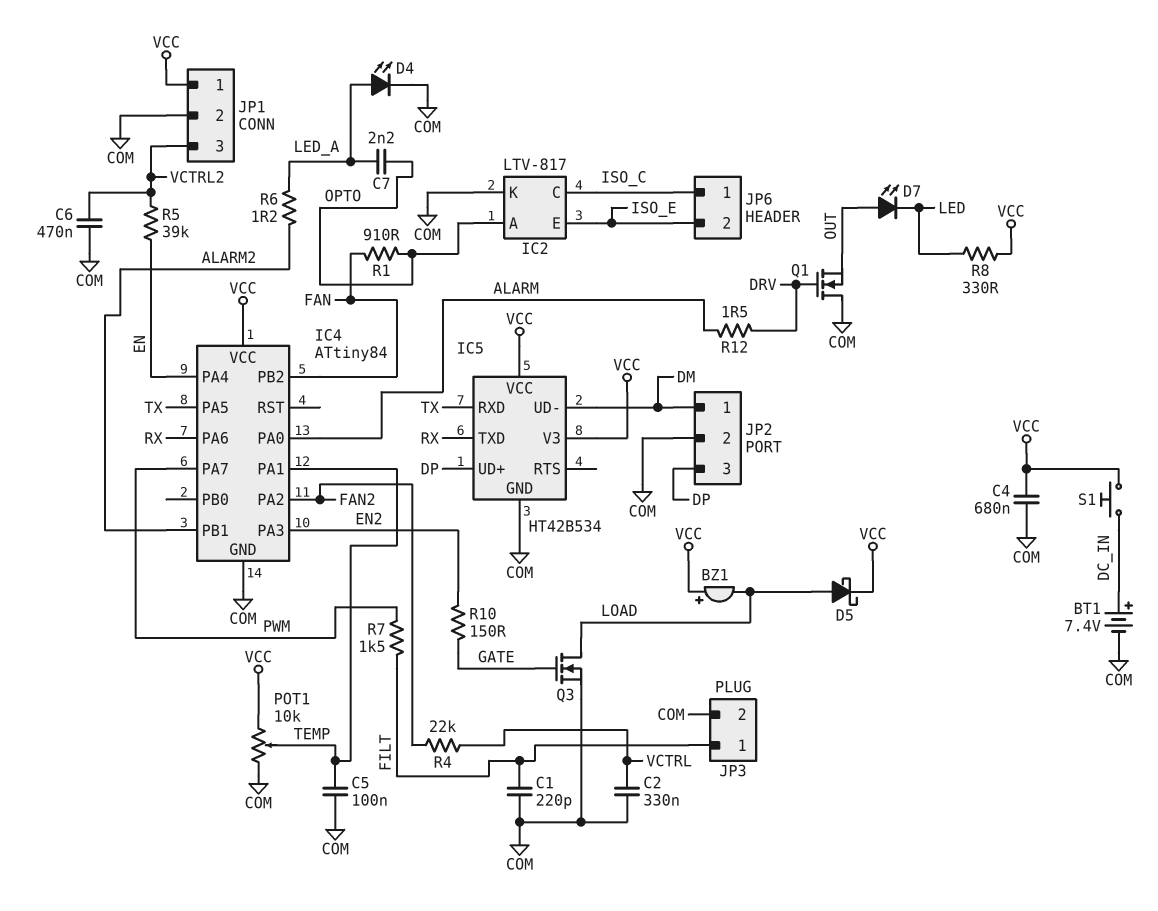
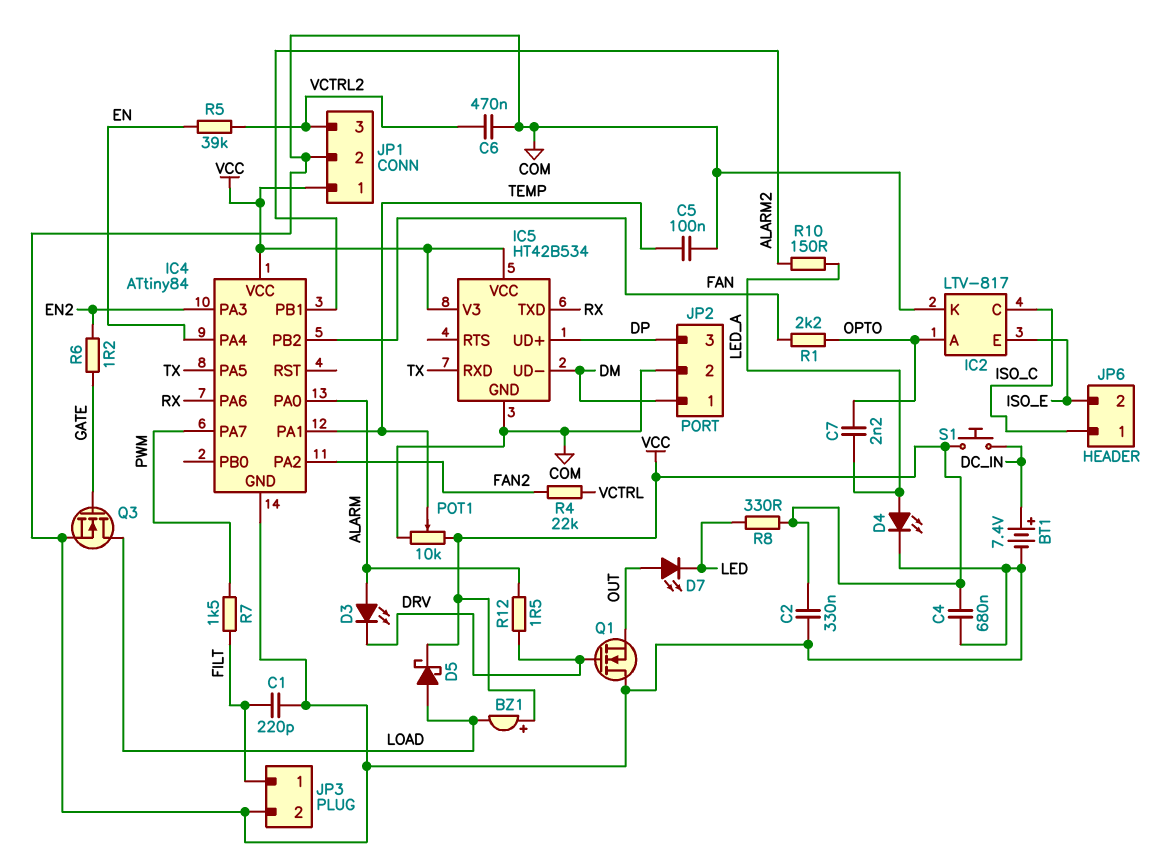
C2: 330nF (COM, VCTRL) -> 330nF (COM, VCC)
D3: none -> LED (A ALARM, K DRV)
R1: 910 (FAN, OPTO) -> 2.2k (FAN, OPTO)
R6: 1.2 (ALARM2, LED_A) -> 1.2 (EN2, GATE)
R10: 150 (EN2, GATE) -> 150 (ALARM2, LED_A)

